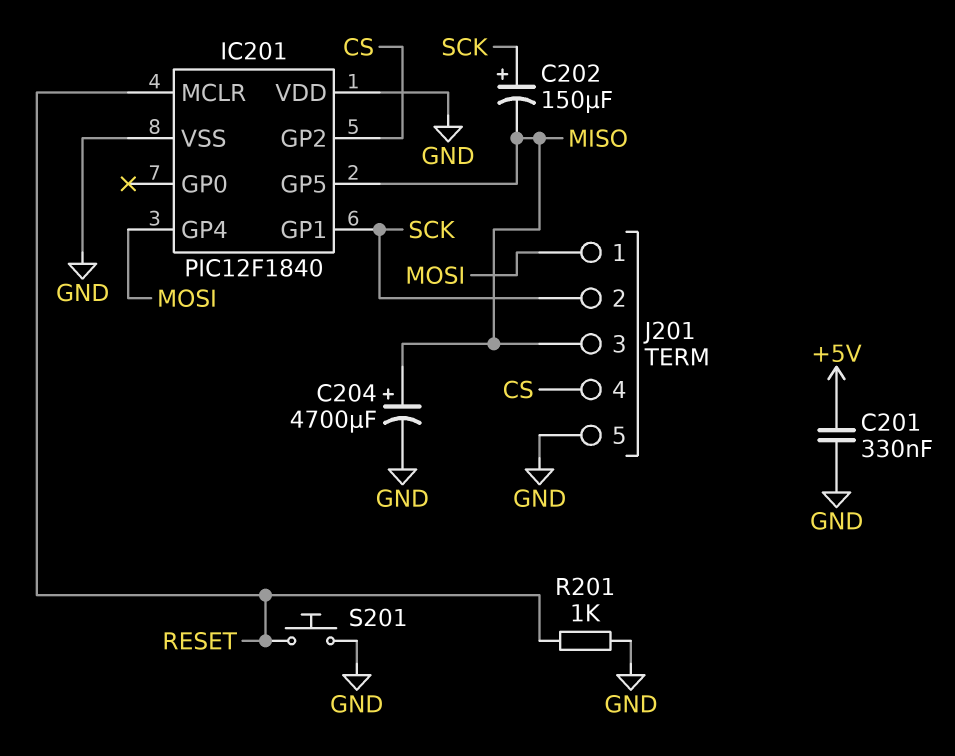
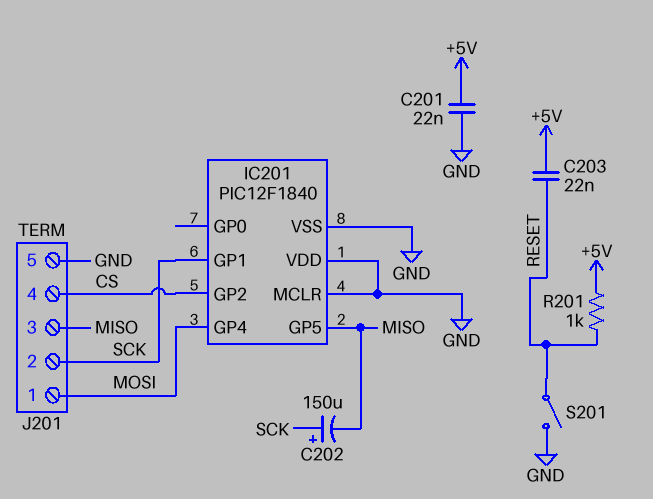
C201: 330nF (+5V, GND) -> 22nF (+5V, GND)
C203: none -> 22nF (+5V, RESET)
C204: 4700uF (plus MISO, minus GND) -> none
IC201 pin MCLR: RESET -> GND
R201: 1k (GND, RESET) -> 1k (+5V, RESET)
S201: button (GND, RESET) -> switch (GND, RESET)

